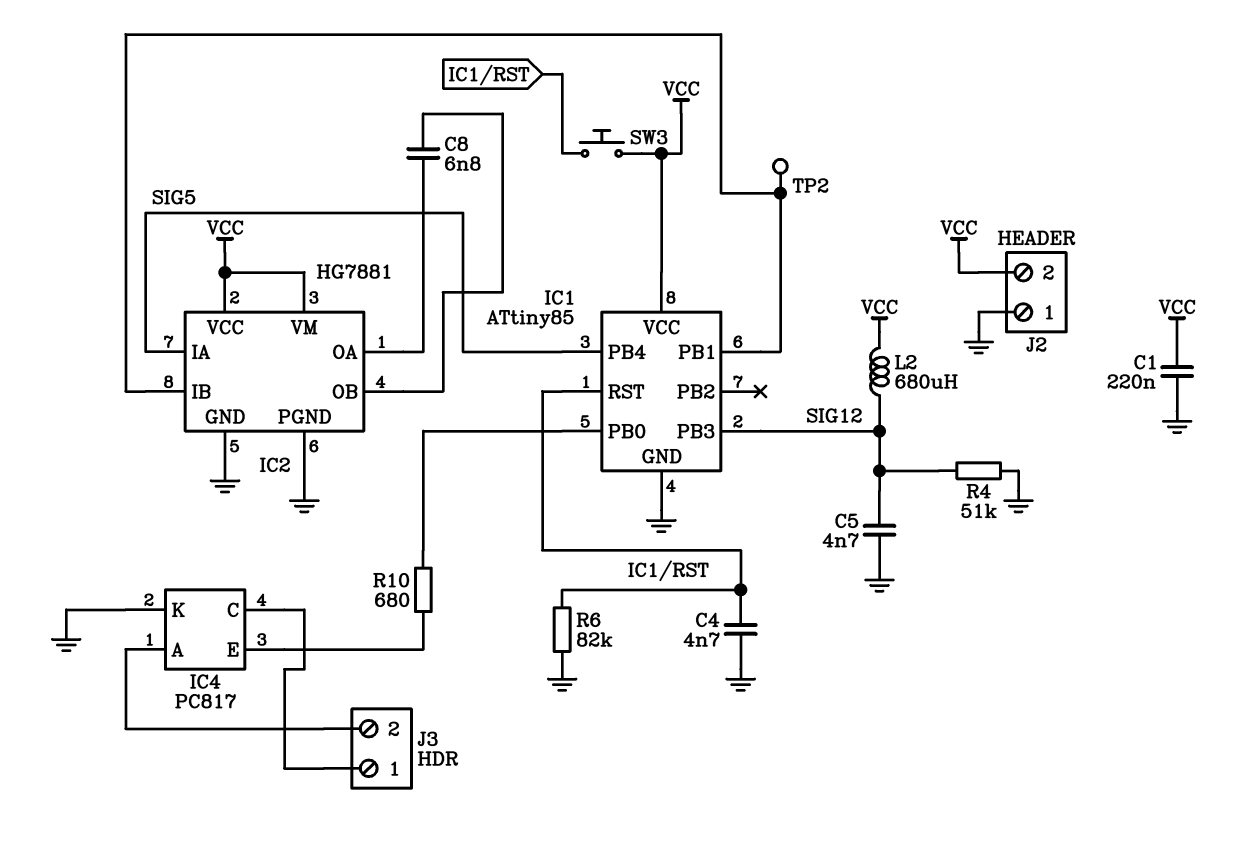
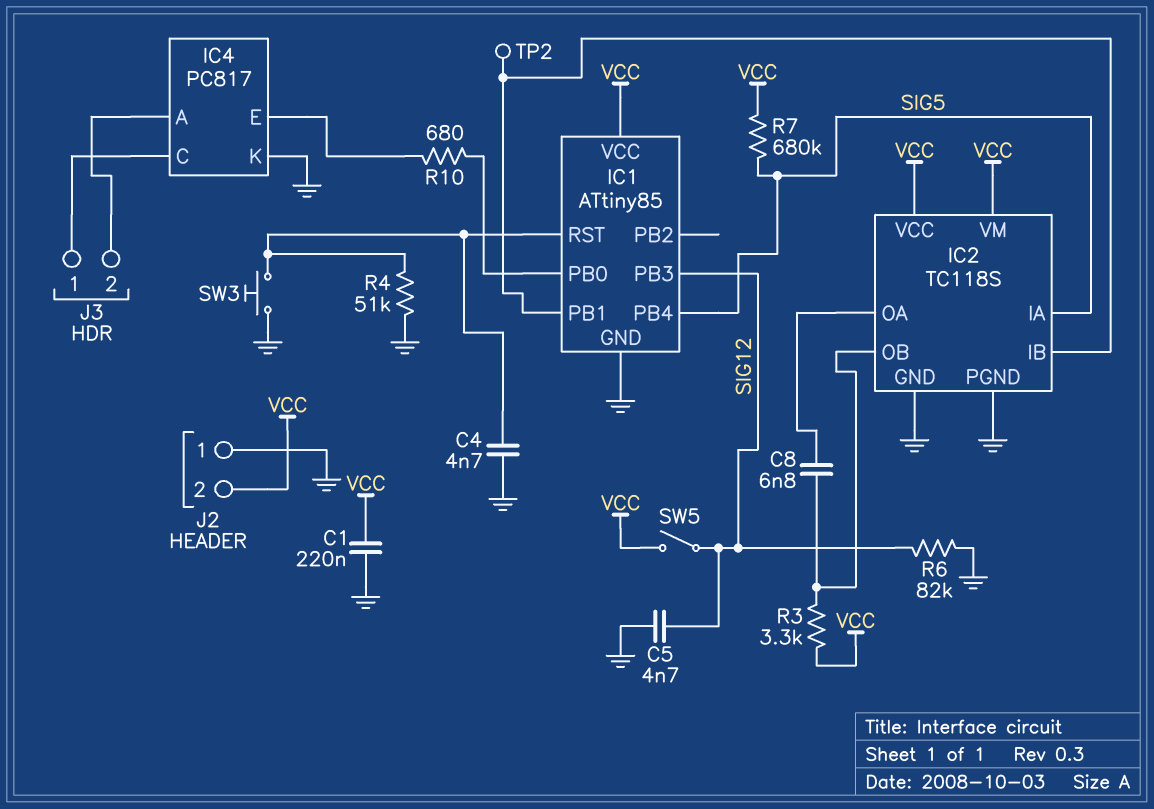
IC2: HG7881 -> TC118S
L2: 680uH (SIG12, VCC) -> none
R3: none -> 3.3k (IC2/OB, VCC)
R4: 51k (GND, SIG12) -> 51k (GND, IC1/RST)
R6: 82k (GND, IC1/RST) -> 82k (GND, SIG12)
R7: none -> 680k (SIG5, VCC)
SW3: button (IC1/RST, VCC) -> button (GND, IC1/RST)
SW5: none -> switch (SIG12, VCC)

